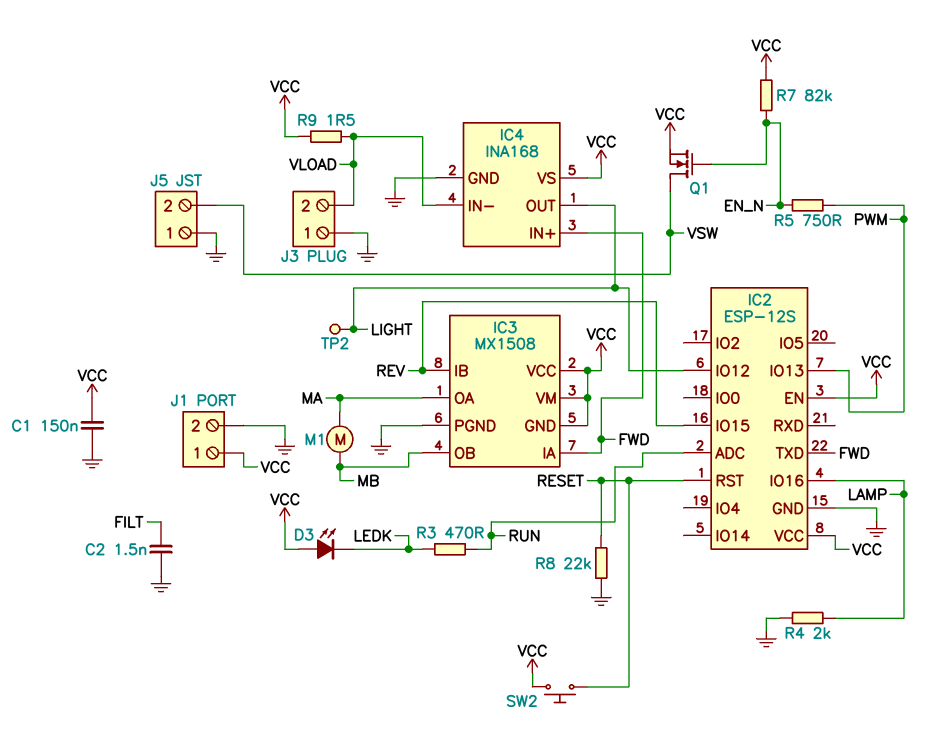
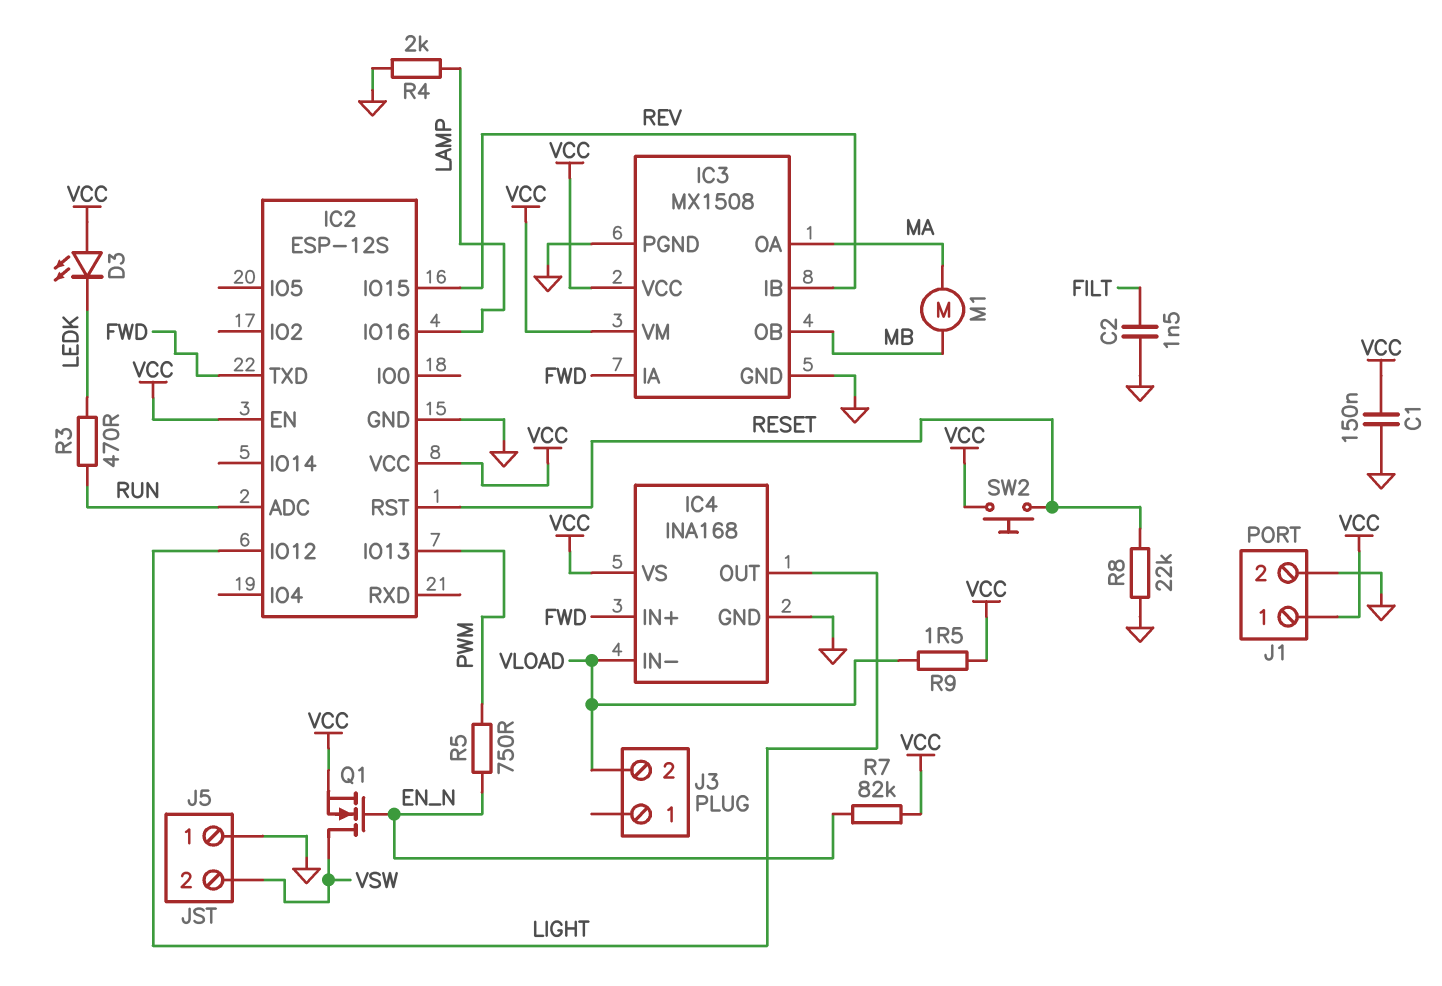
IC3 pin GND: VCC -> GND
J3 pin 1: GND -> none
TP2: test point (LIGHT) -> none

